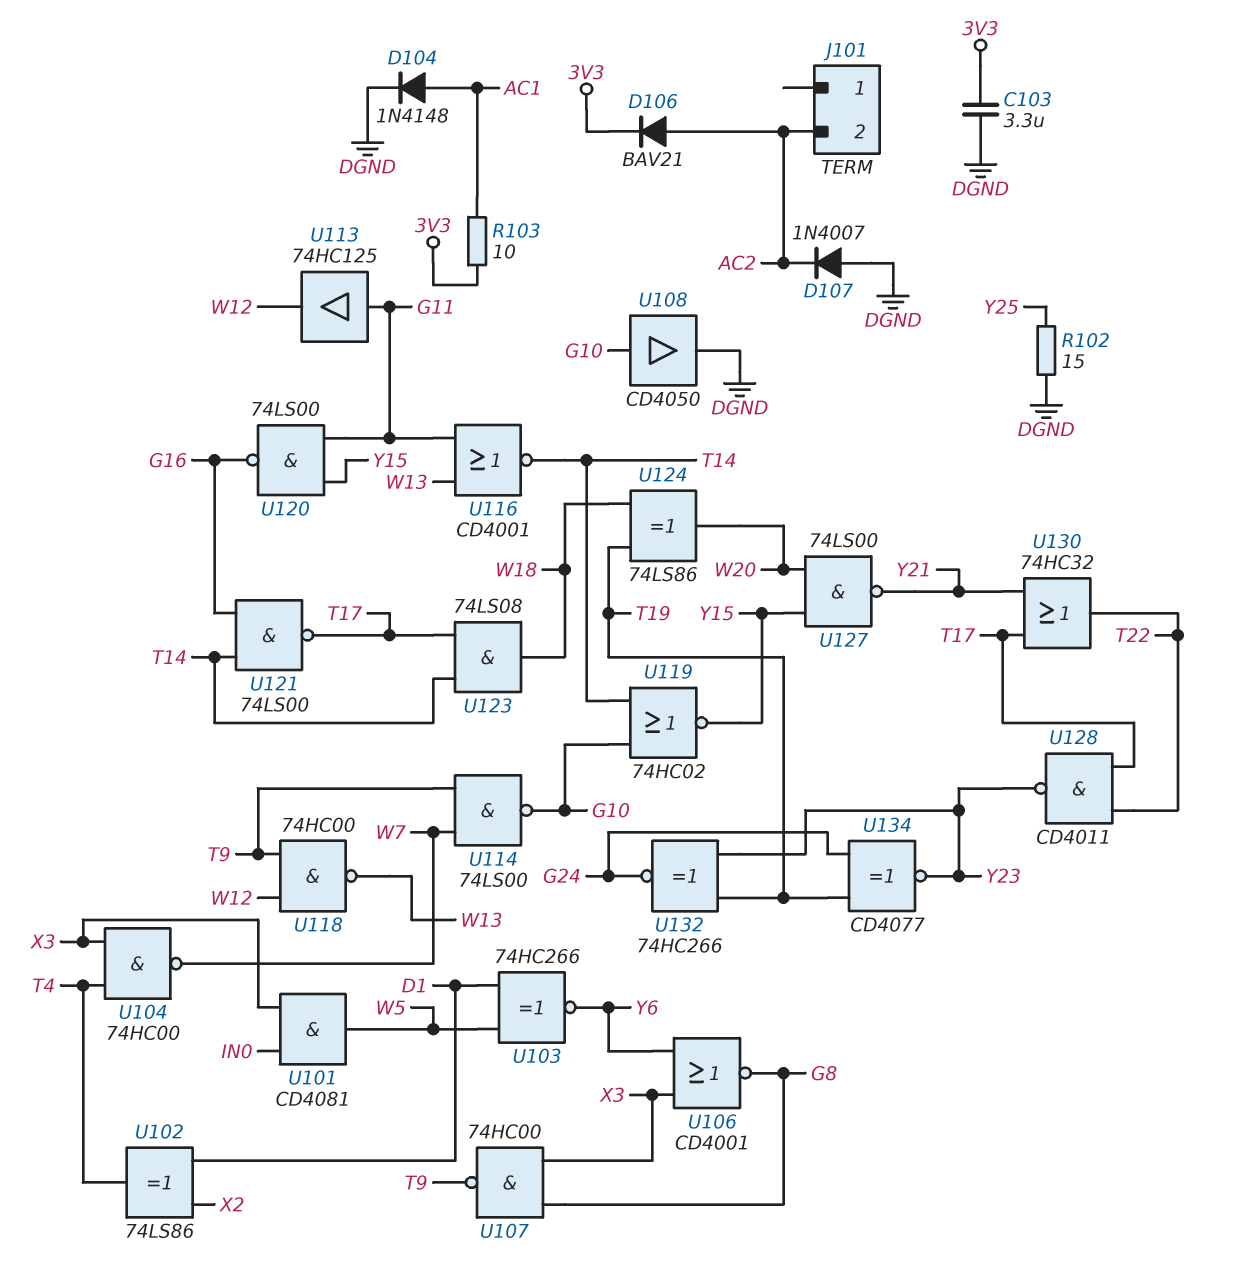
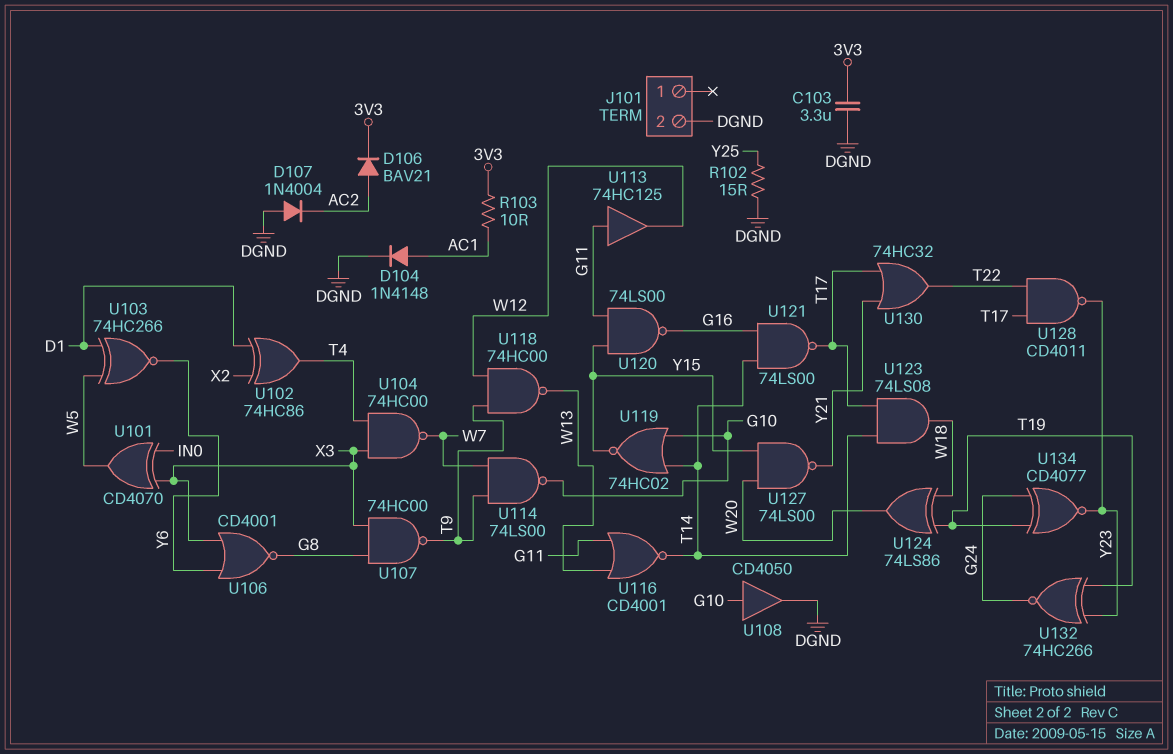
D107: diode 1N4007 (A DGND, K AC2) -> diode 1N4004 (A DGND, K AC2)
J101 pin 2: AC2 -> DGND
U101: AND CD4081 (in IN0, in X3, out W5) -> XOR CD4070 (in IN0, in X3, out W5)
U102: XOR 74LS86 (in D1, in X2, out T4) -> XOR 74HC86 (in D1, in X2, out T4)

